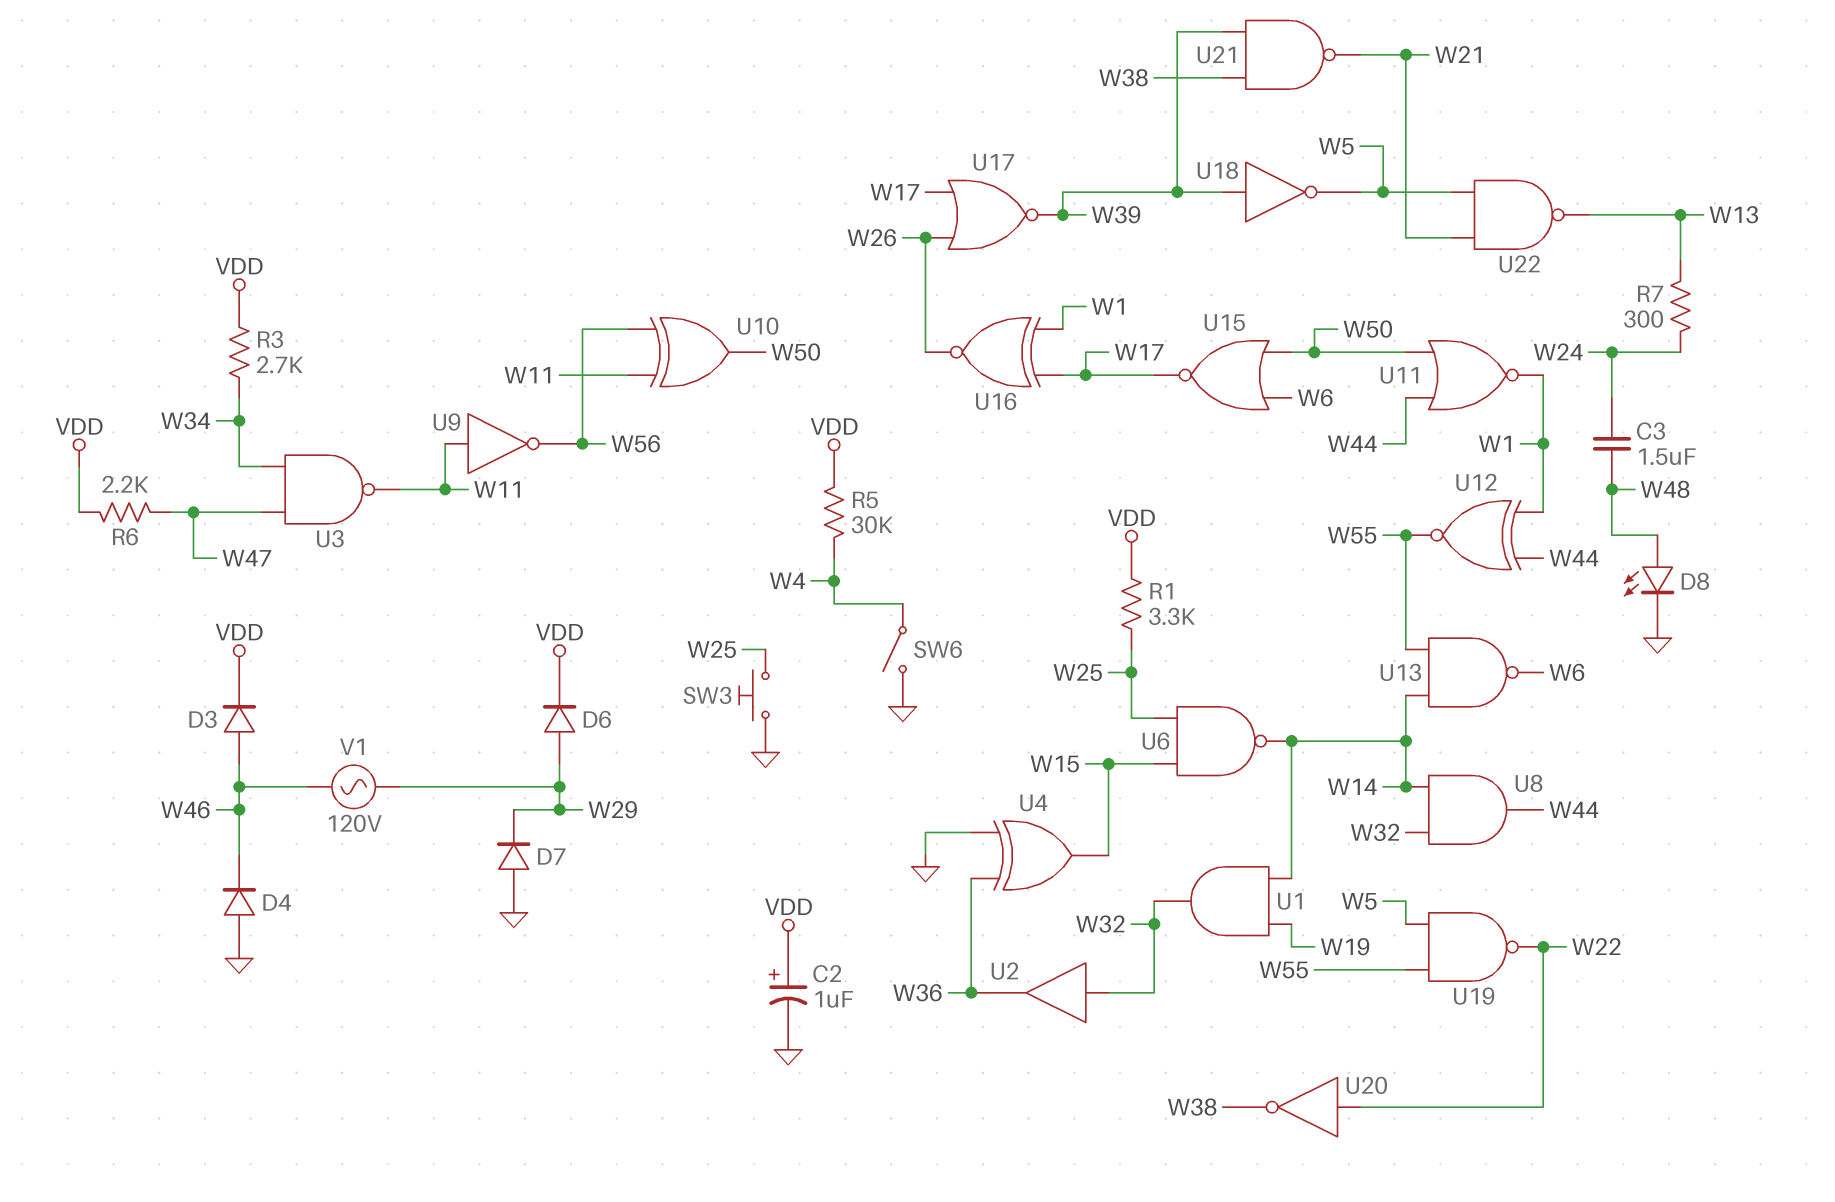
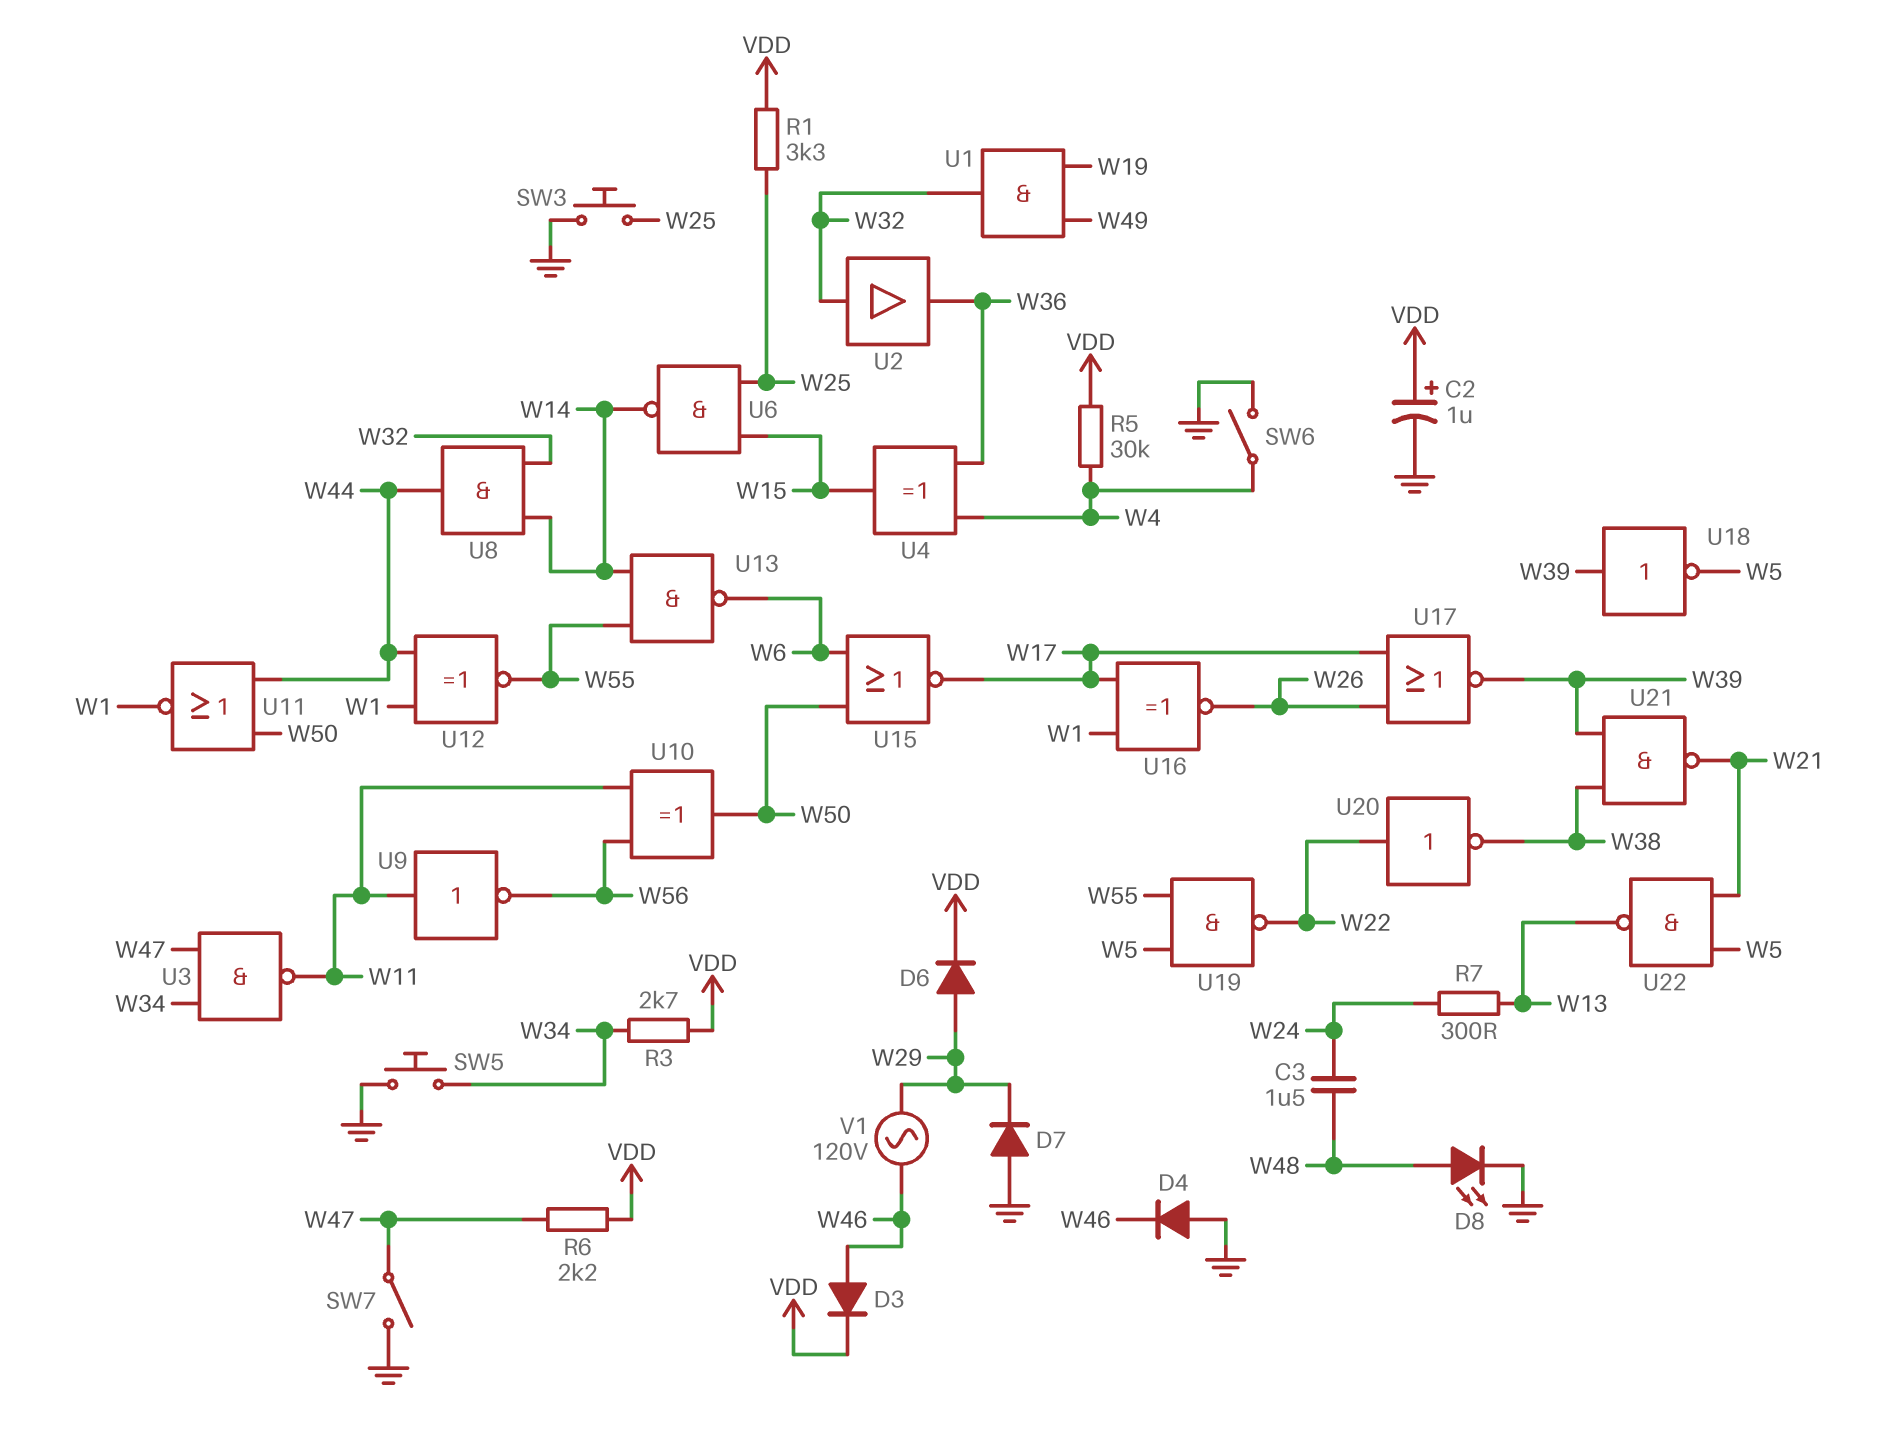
SW5: none -> button (GND, W34)
SW7: none -> switch (GND, W47)
U1: AND (in W14, in W19, out W32) -> AND (in W19, in W49, out W32)
U4: XOR (in GND, in W36, out W15) -> XOR (in W4, in W36, out W15)

